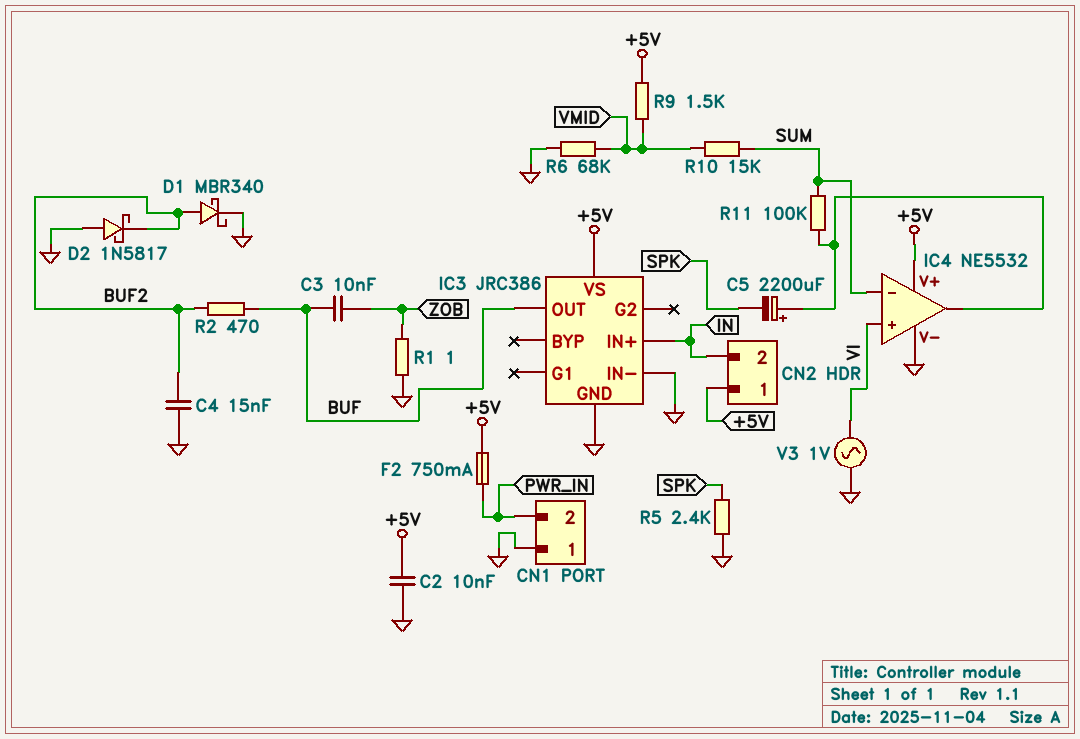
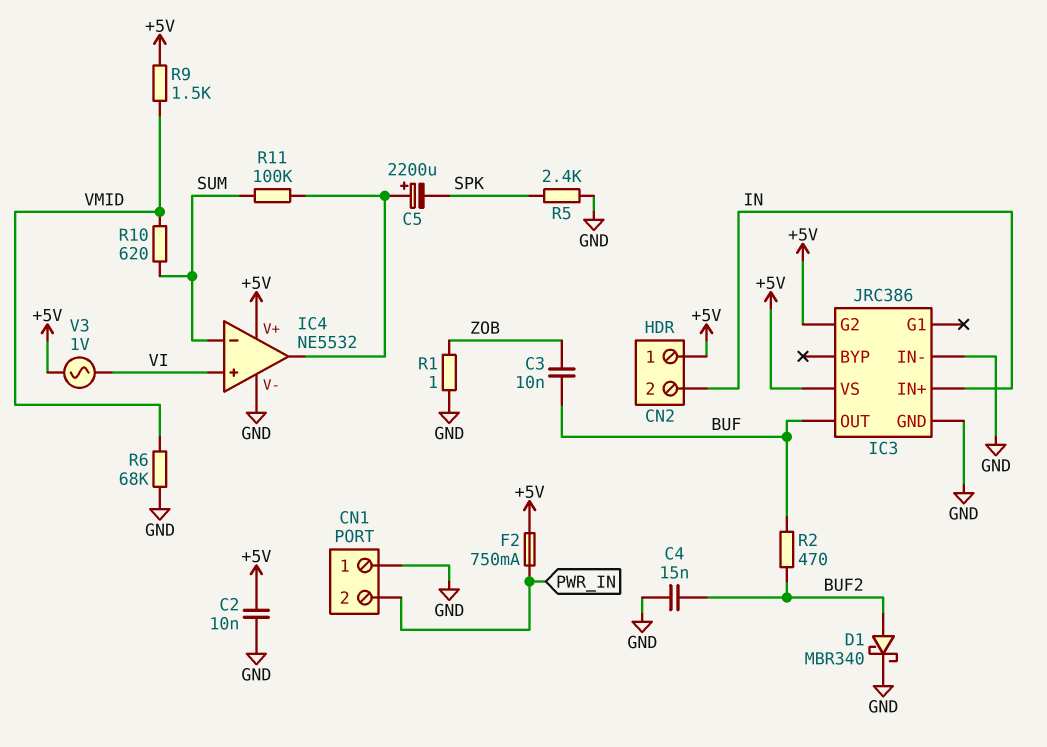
D2: schottky 1N5817 (A GND, K BUF2) -> none
IC3 pin G2: none -> +5V
R10: 15k (SUM, VMID) -> 620 (SUM, VMID)
V3: AC 1V (GND, VI) -> AC 1V (+5V, VI)

